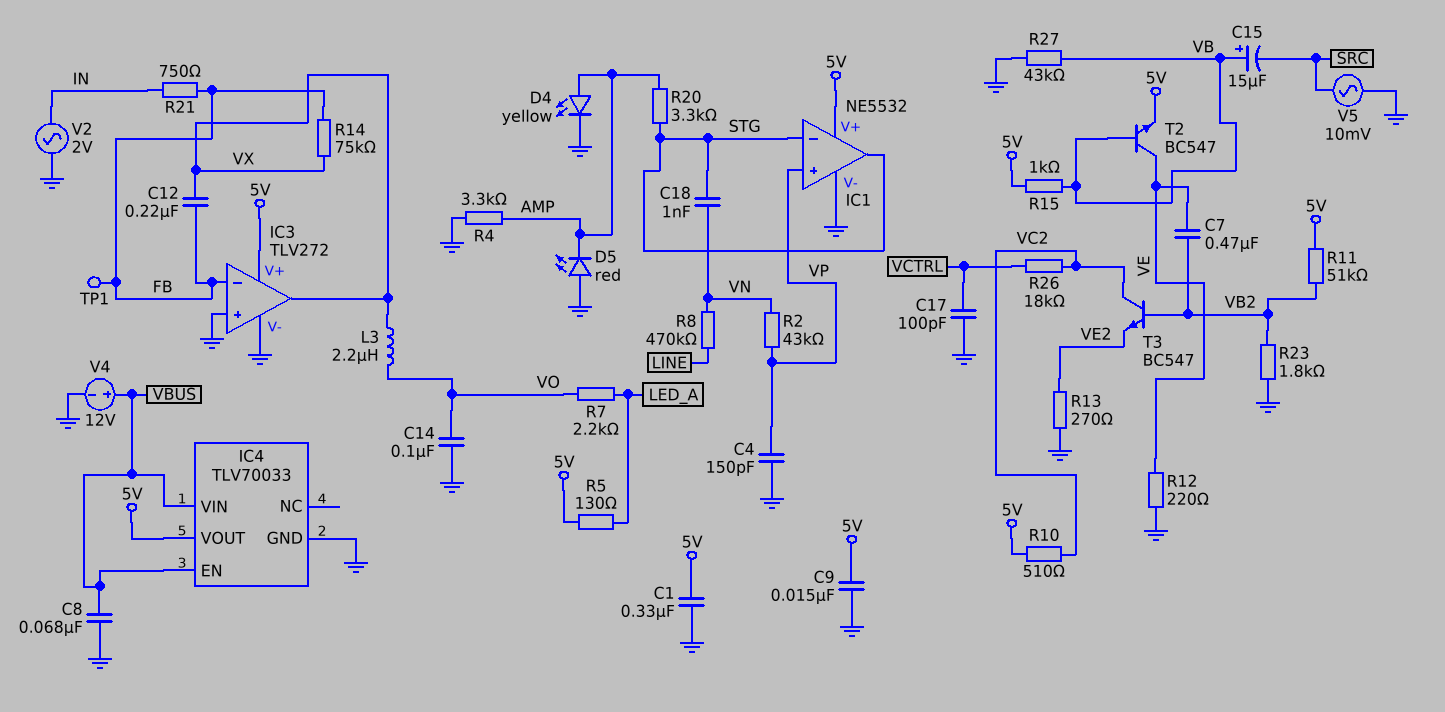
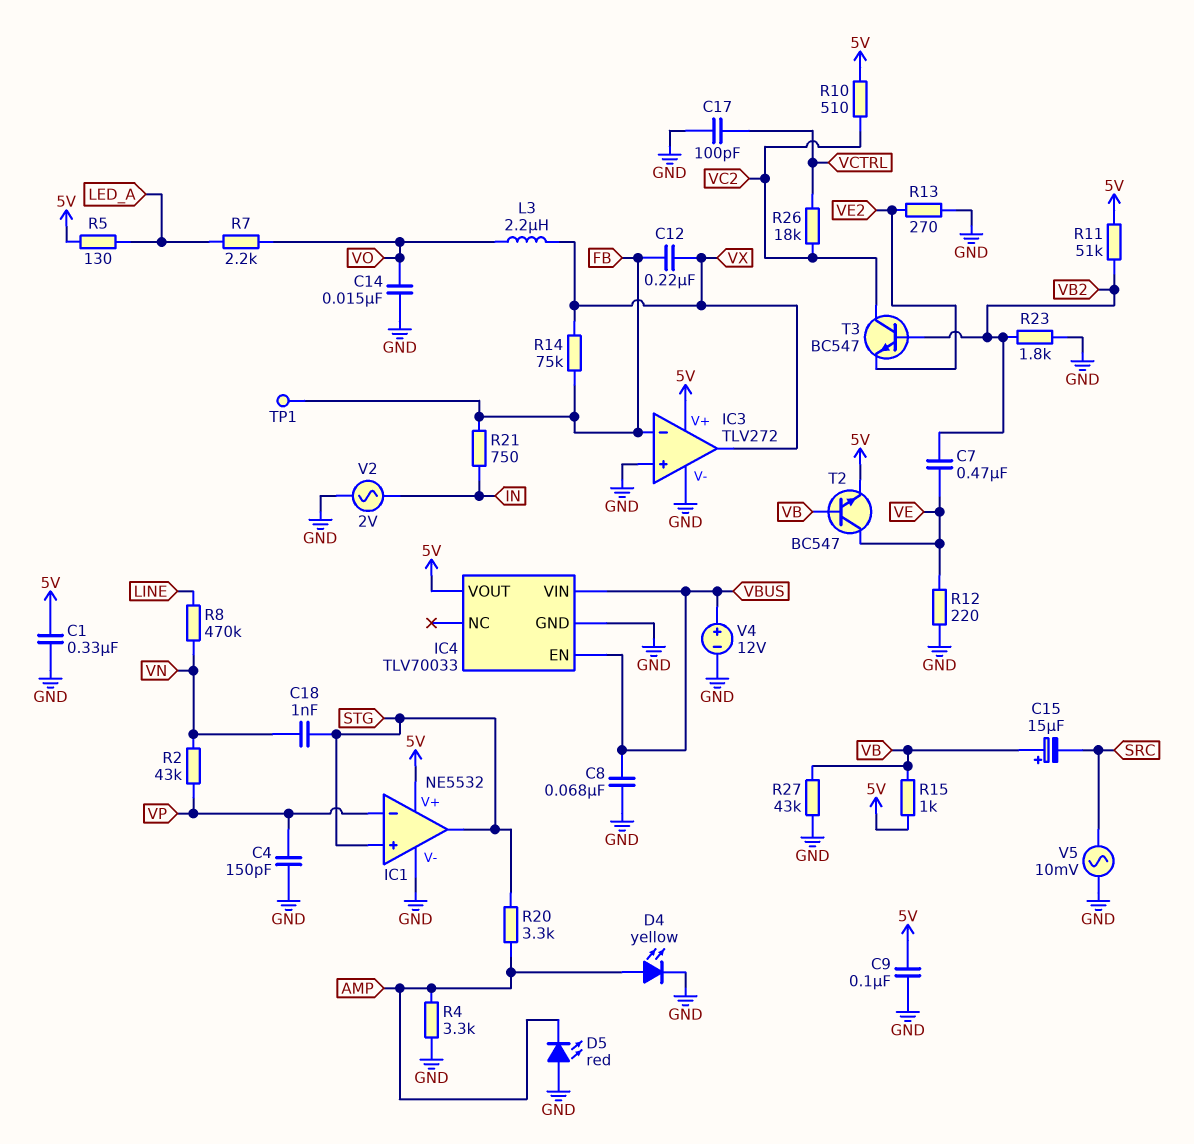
C9: 15nF (5V, GND) -> 100nF (5V, GND)
C14: 100nF (GND, VO) -> 15nF (GND, VO)
IC1 pin in+: VP -> STG
IC1 pin in-: STG -> VP

